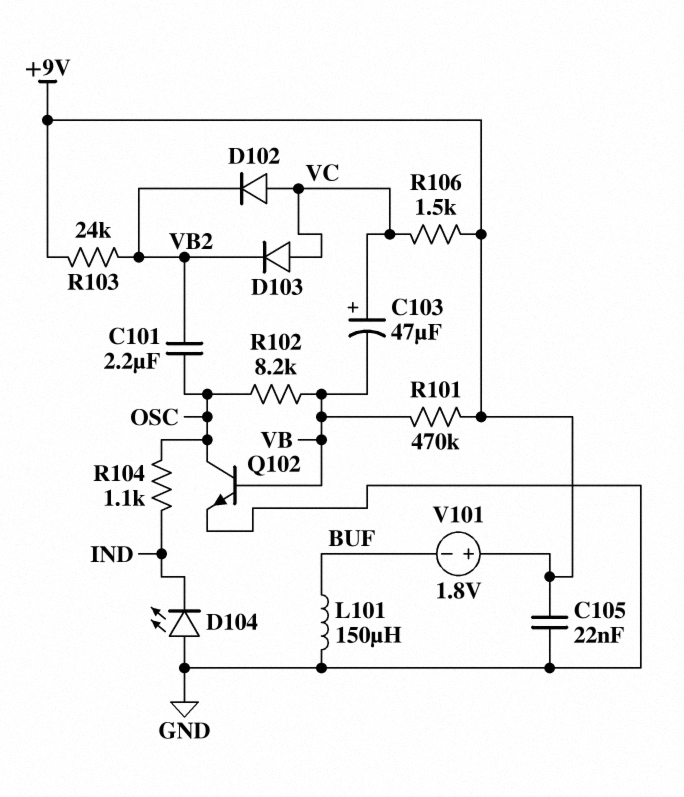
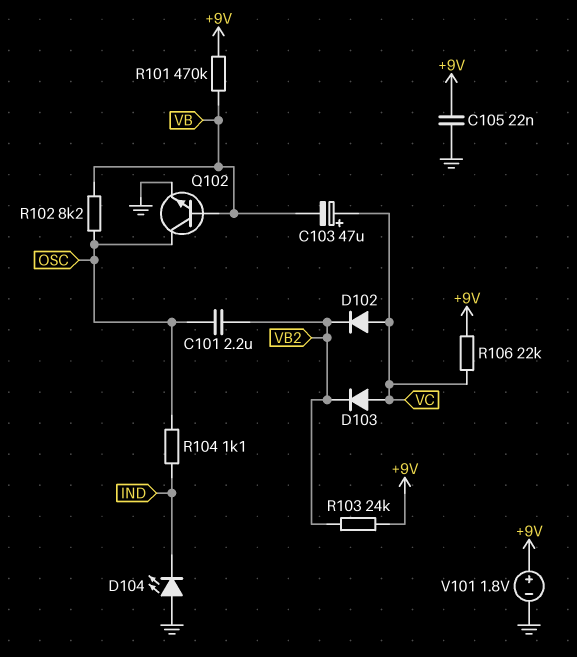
L101: 150uH (BUF, GND) -> none
R106: 1.5k (+9V, VC) -> 22k (+9V, VC)
V101: 1.8V (plus +9V, minus BUF) -> 1.8V (plus +9V, minus GND)

